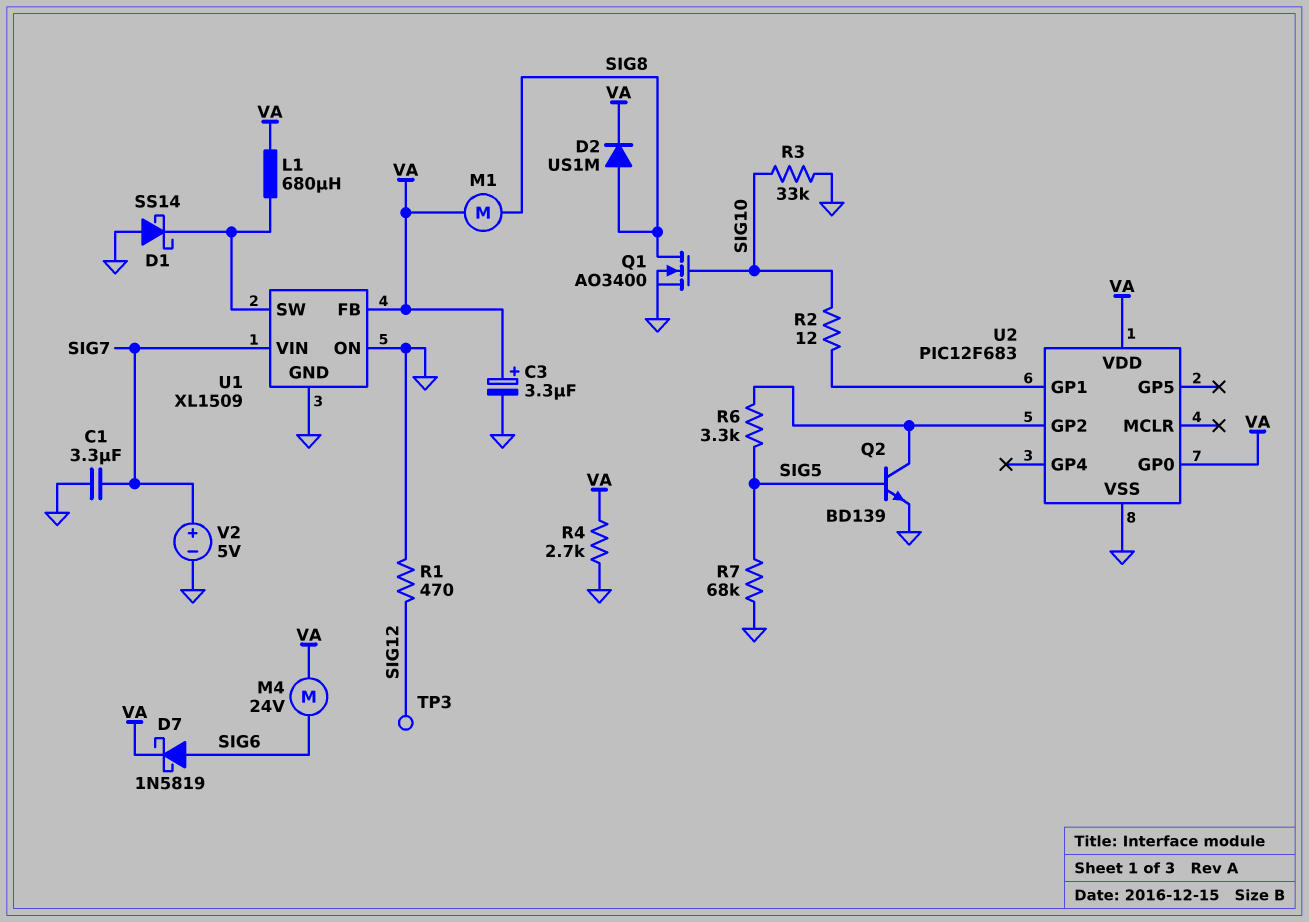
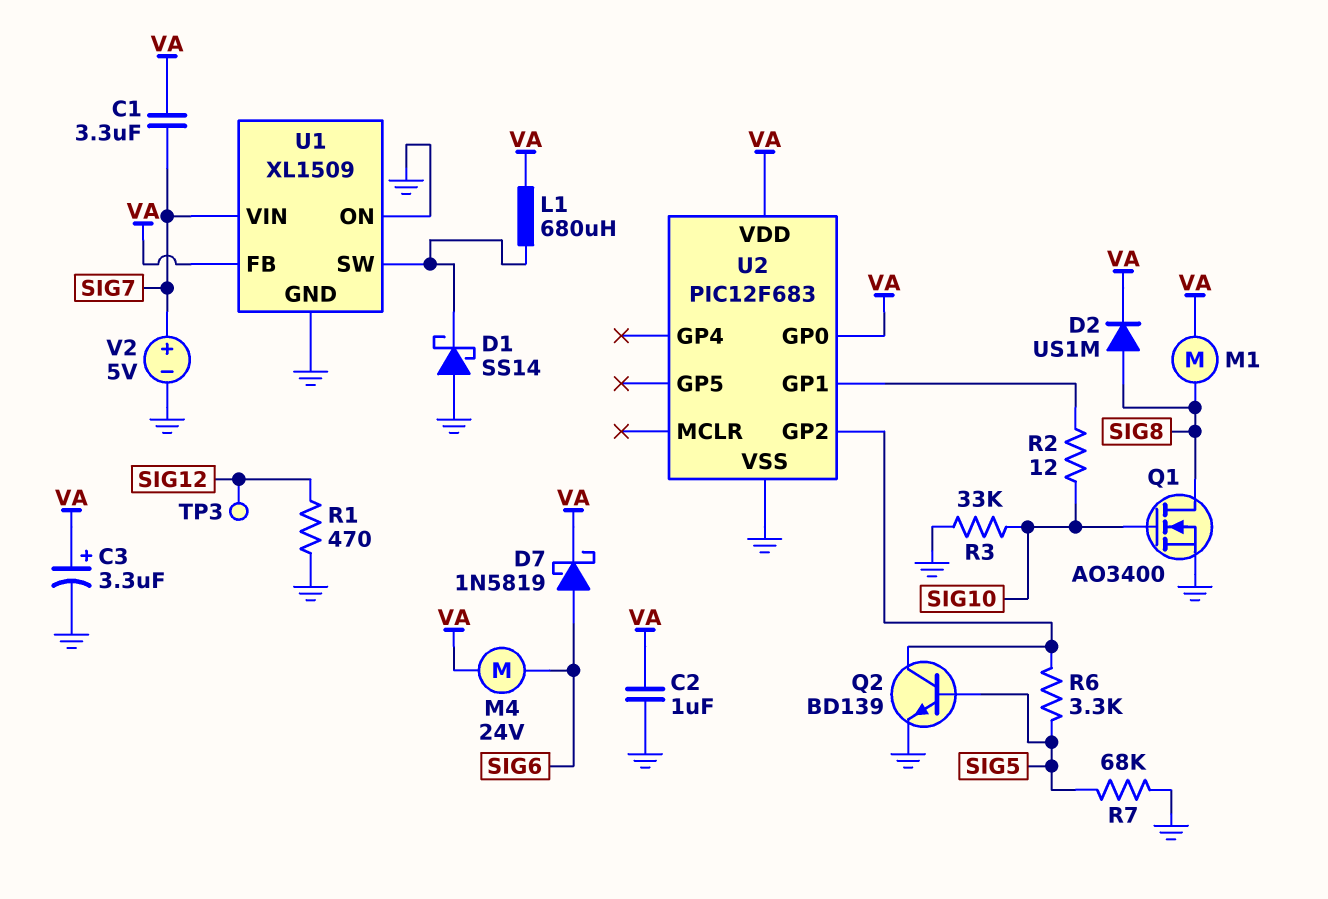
C1: 3.3uF (GND, SIG7) -> 3.3uF (SIG7, VA)
C2: none -> 1uF (GND, VA)
R4: 2.7k (GND, VA) -> none

